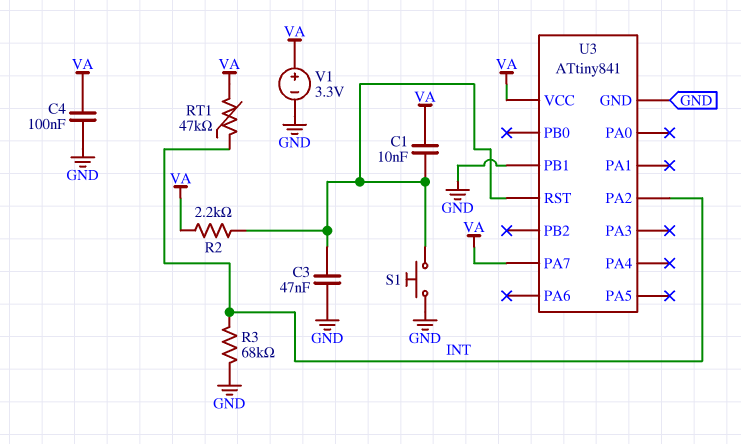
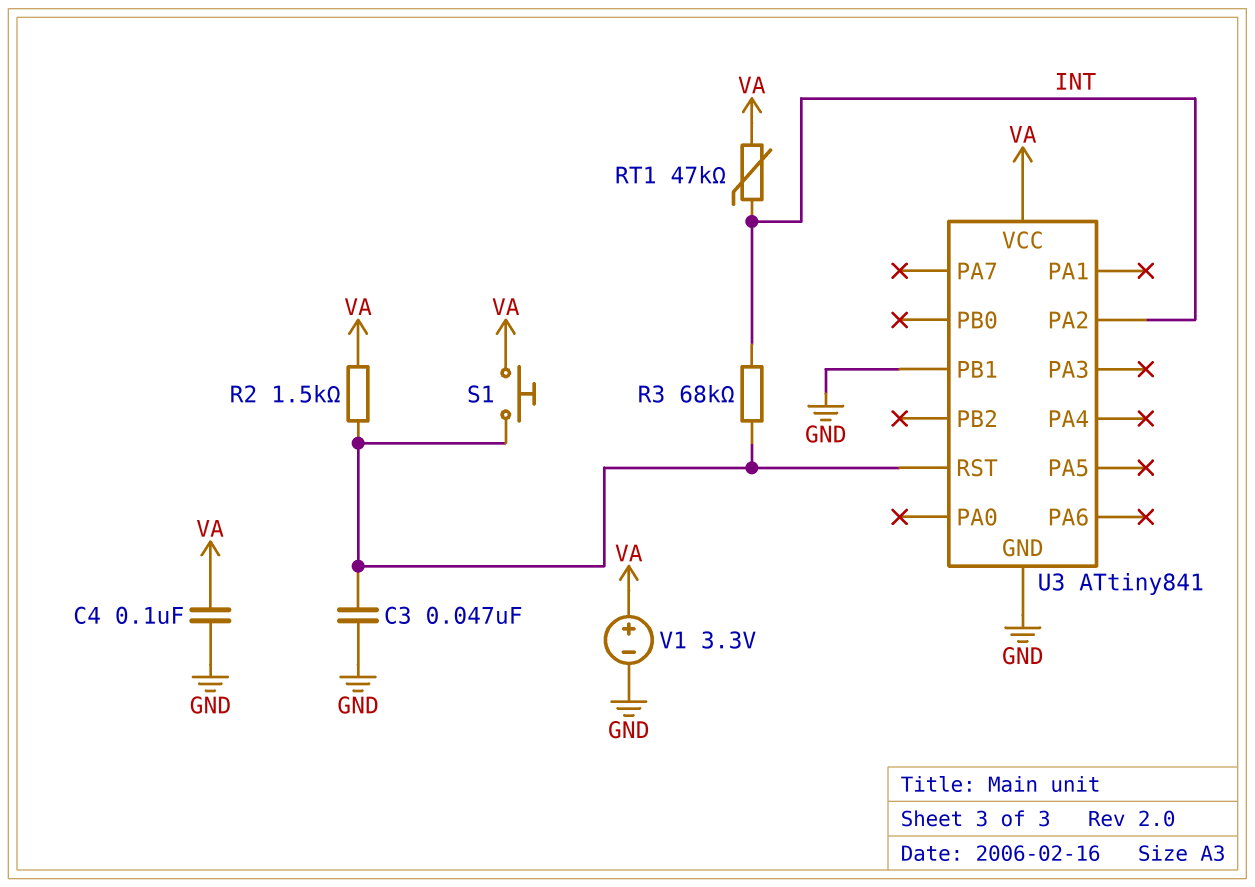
C1: 10nF (U3/RST, VA) -> none
R2: 2.2k (U3/RST, VA) -> 1.5k (U3/RST, VA)
R3: 68k (GND, INT) -> 68k (INT, U3/RST)
S1: button (GND, U3/RST) -> button (U3/RST, VA)
U3 pin PA7: VA -> none

